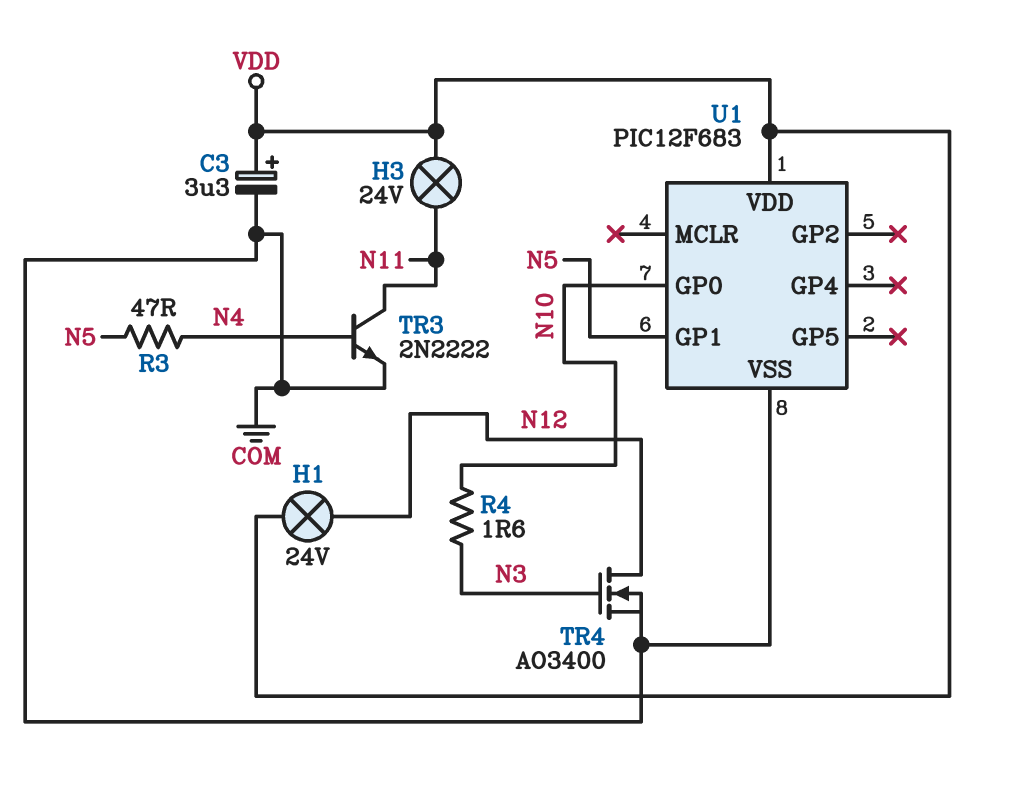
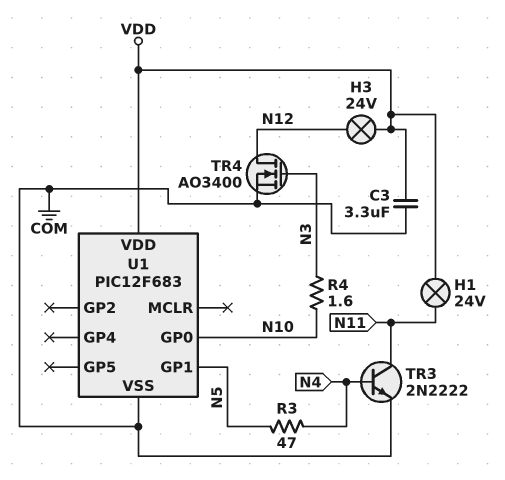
C3: 3.3uF (plus VDD, minus COM) -> 3.3uF (COM, VDD)
H1: lamp 24V (N12, VDD) -> lamp 24V (N11, VDD)
H3: lamp 24V (N11, VDD) -> lamp 24V (N12, VDD)

